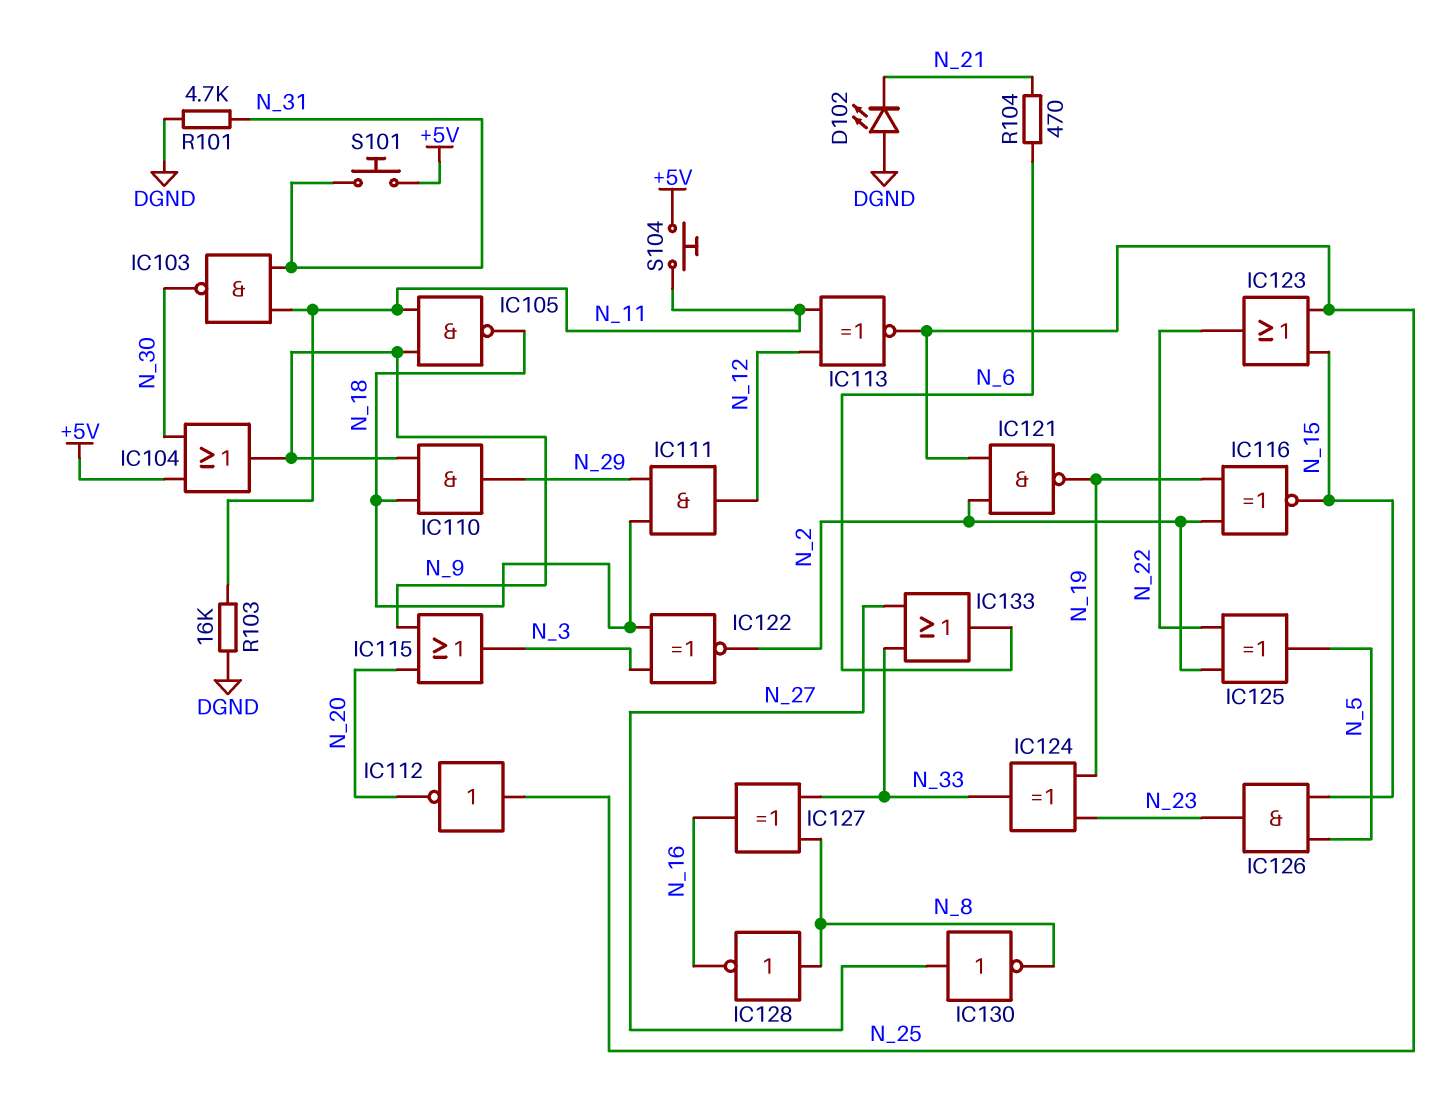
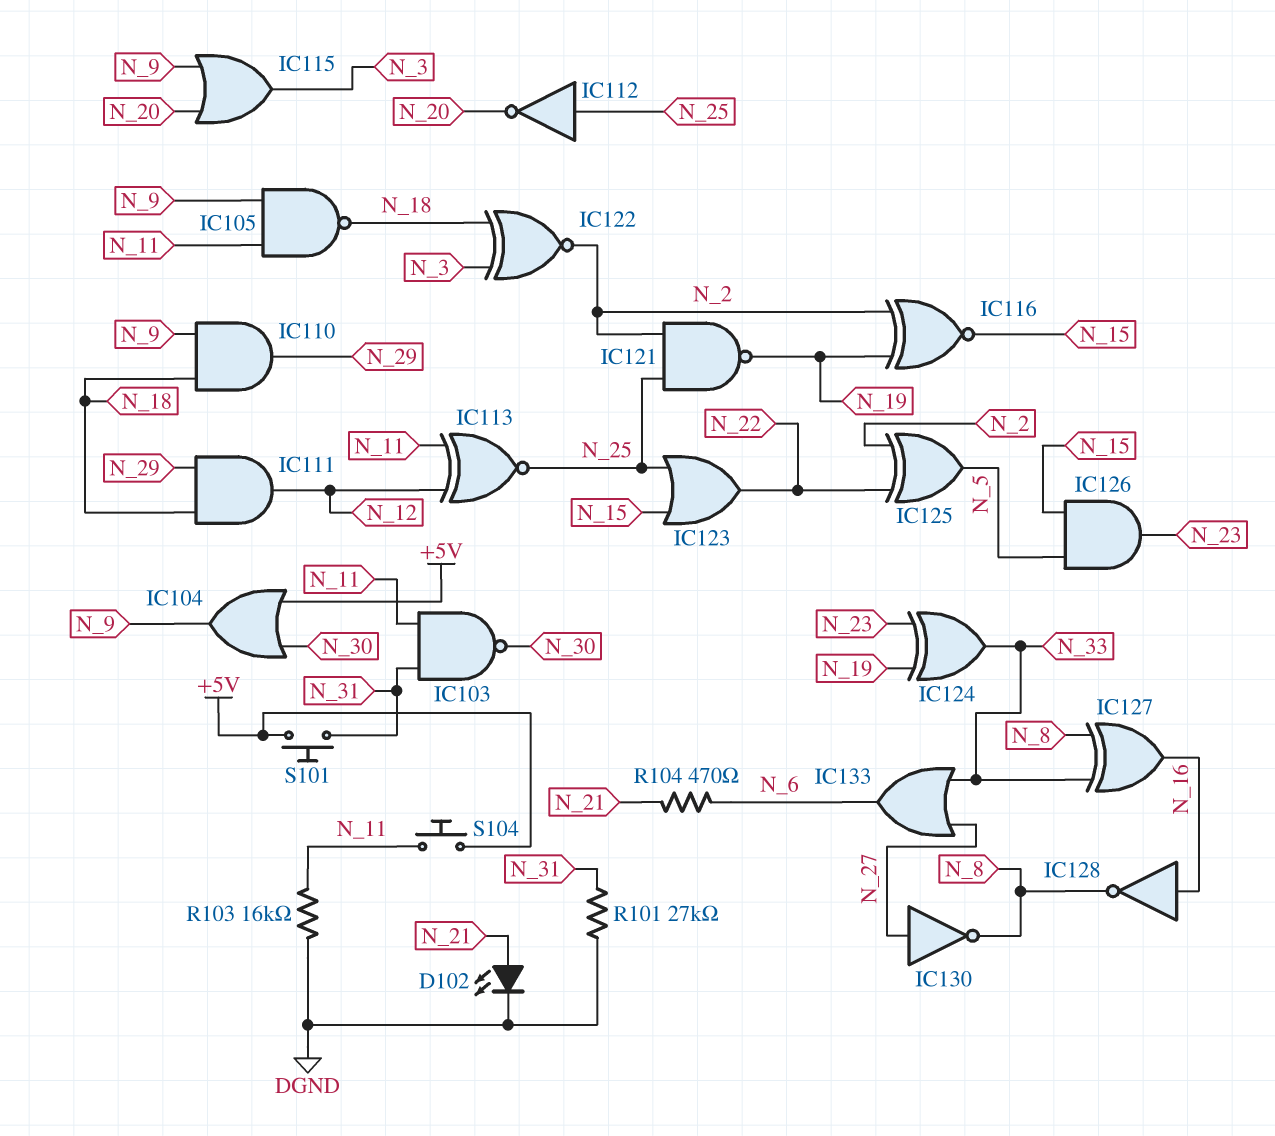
D102: LED (A DGND, K N_21) -> LED (A N_21, K DGND)
IC128: NOT (in N_8, out N_16) -> NOT (in N_16, out N_8)
R101: 4.7k (DGND, N_31) -> 27k (DGND, N_31)

